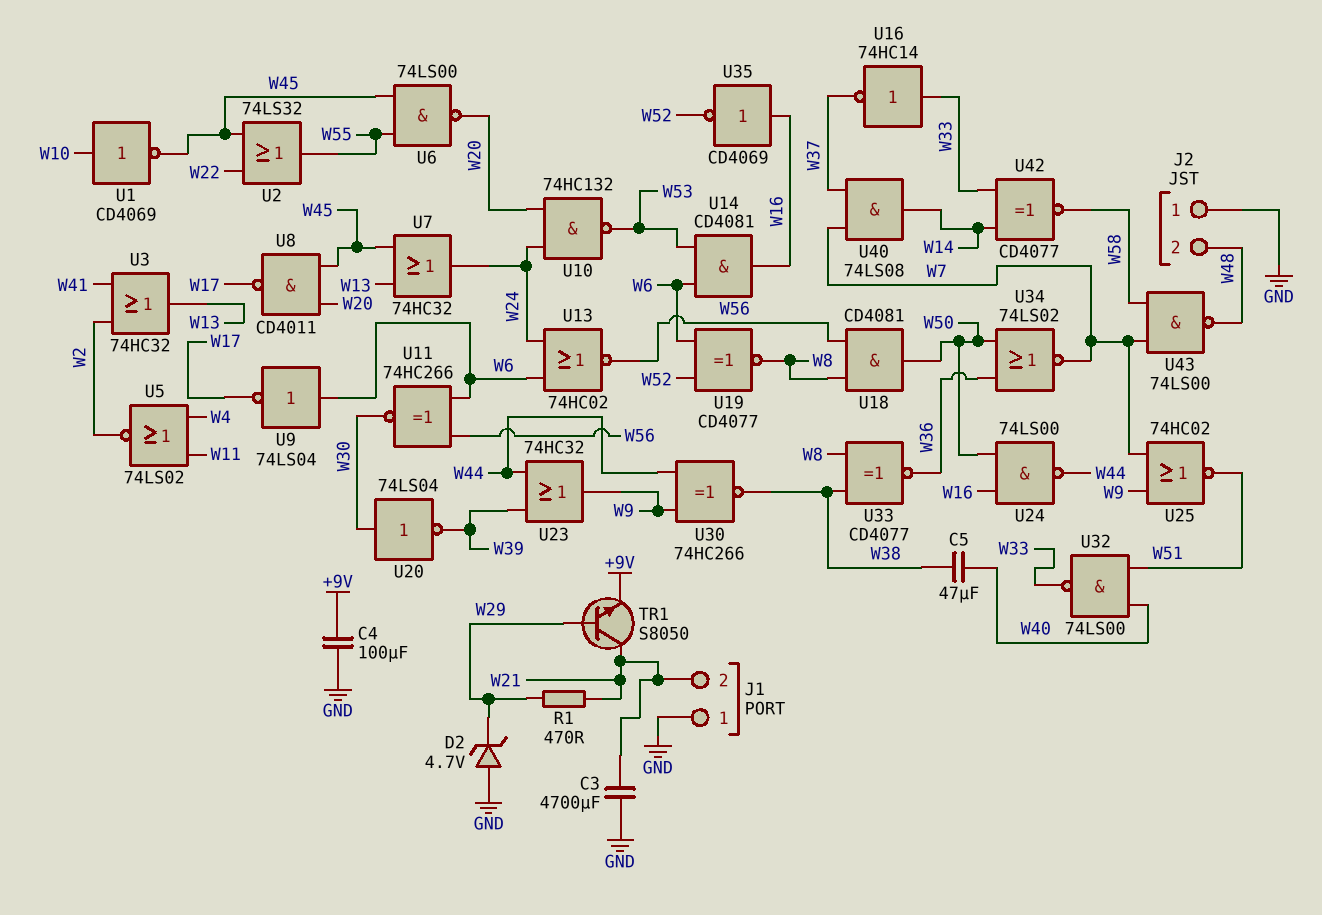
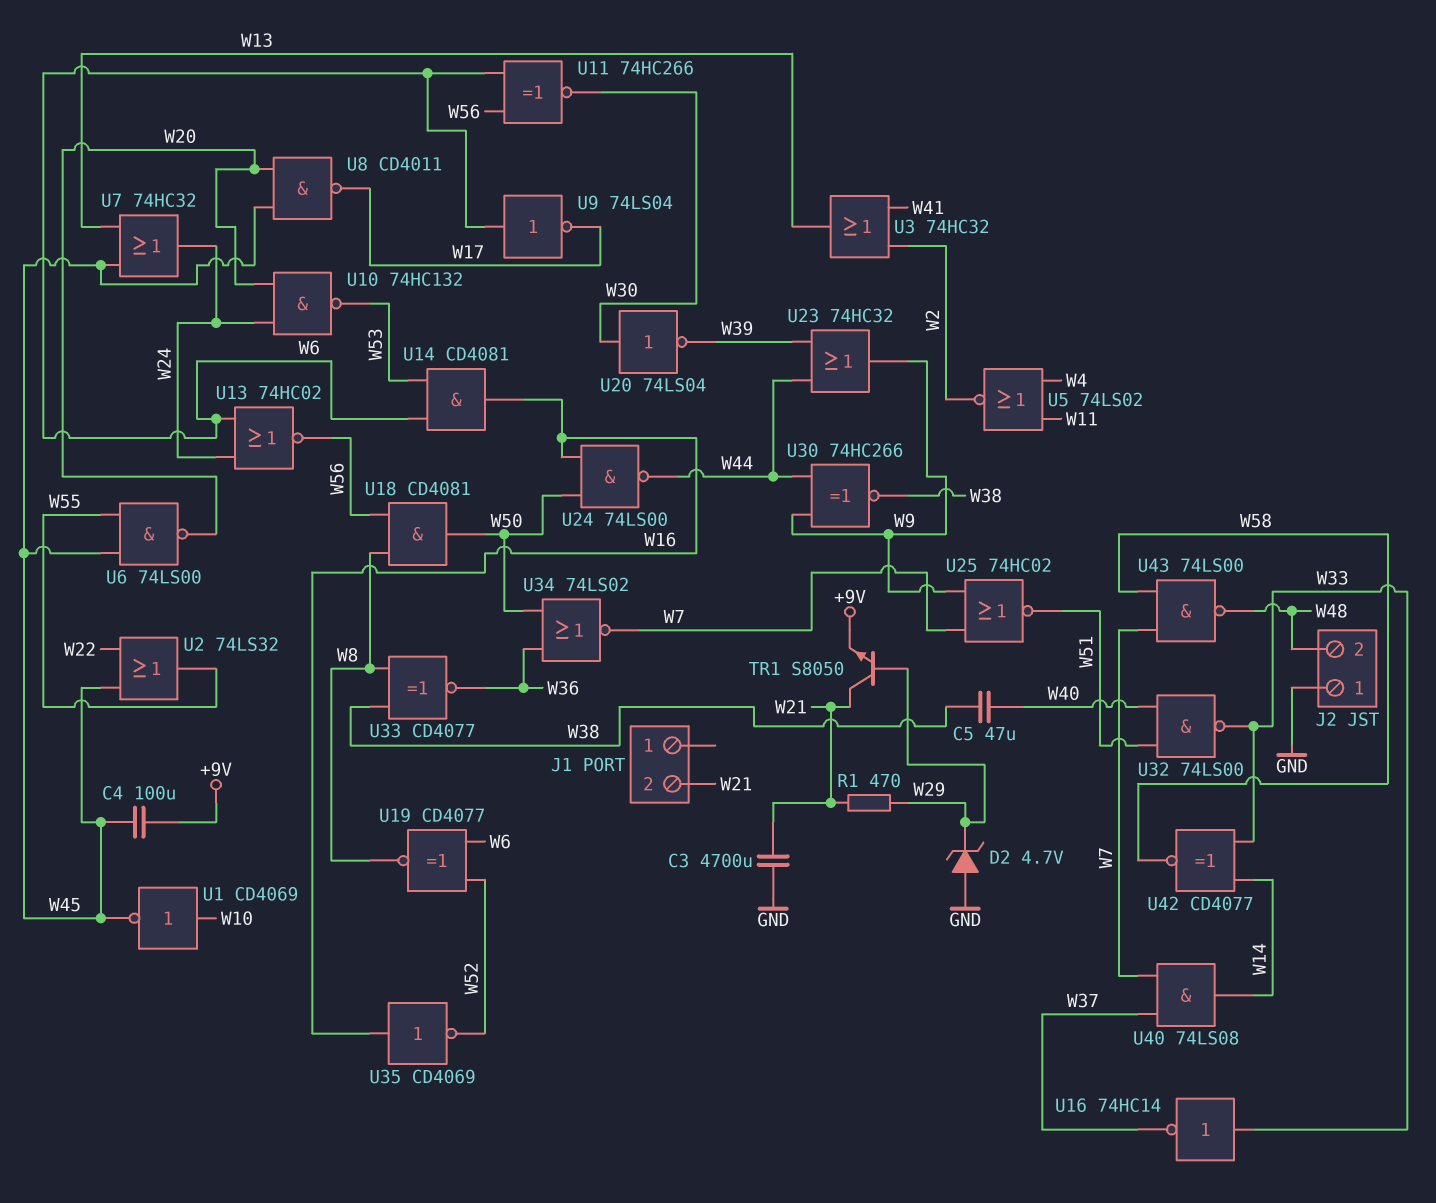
C4: 100uF (+9V, GND) -> 100uF (+9V, W45)
J1 pin 1: GND -> none

